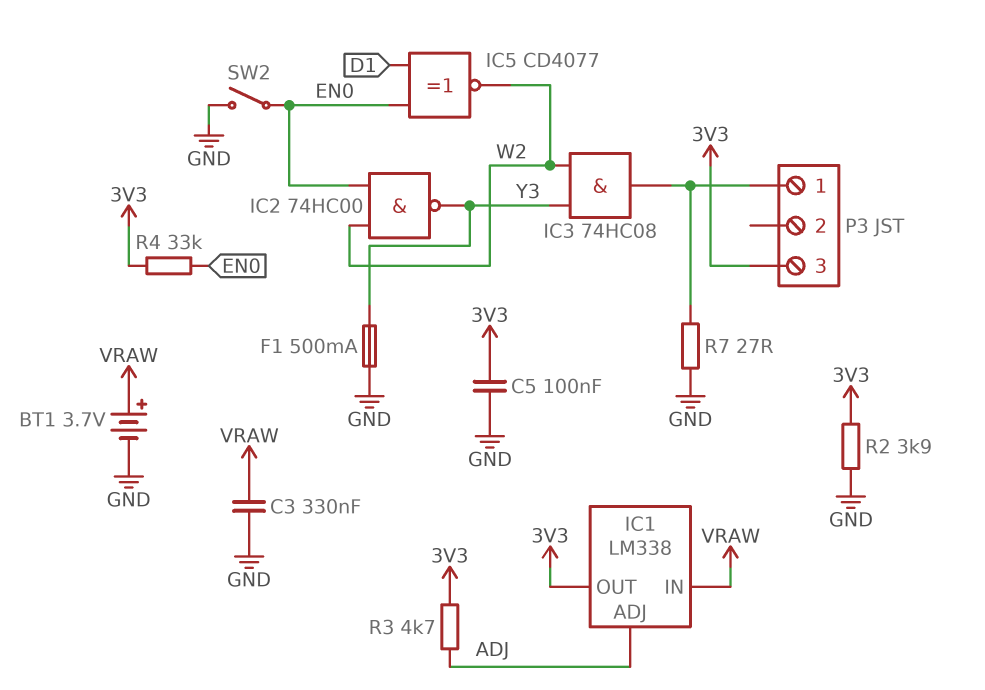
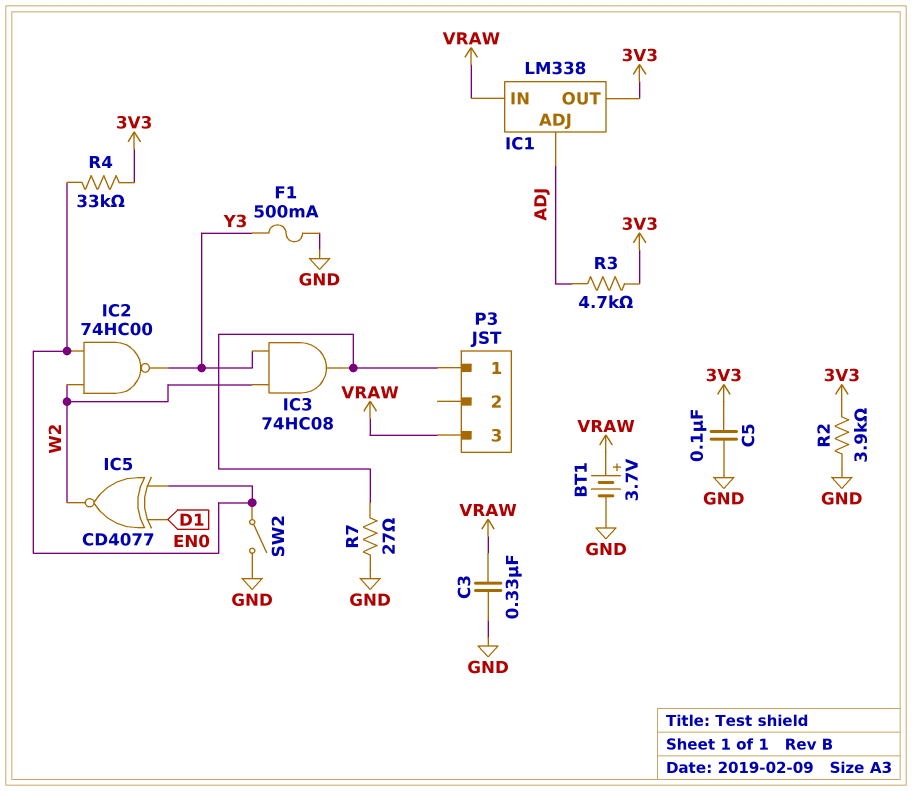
P3 pin 3: 3V3 -> VRAW

